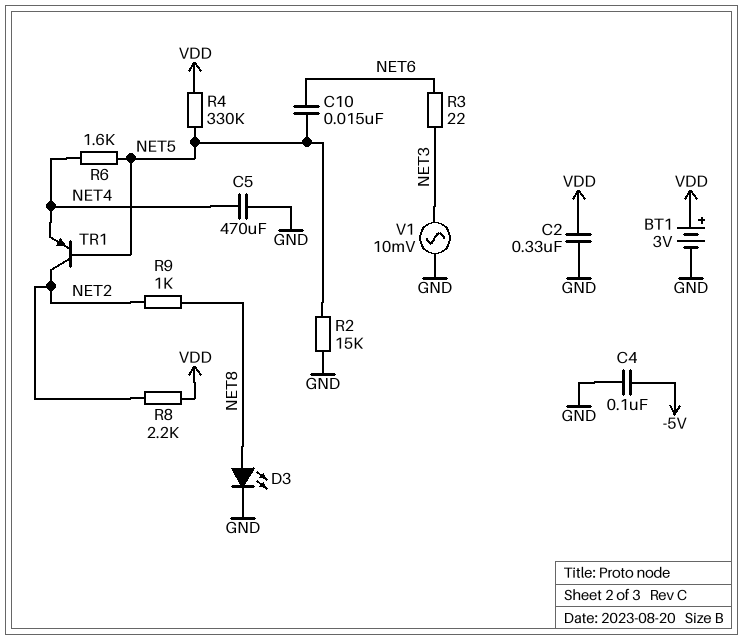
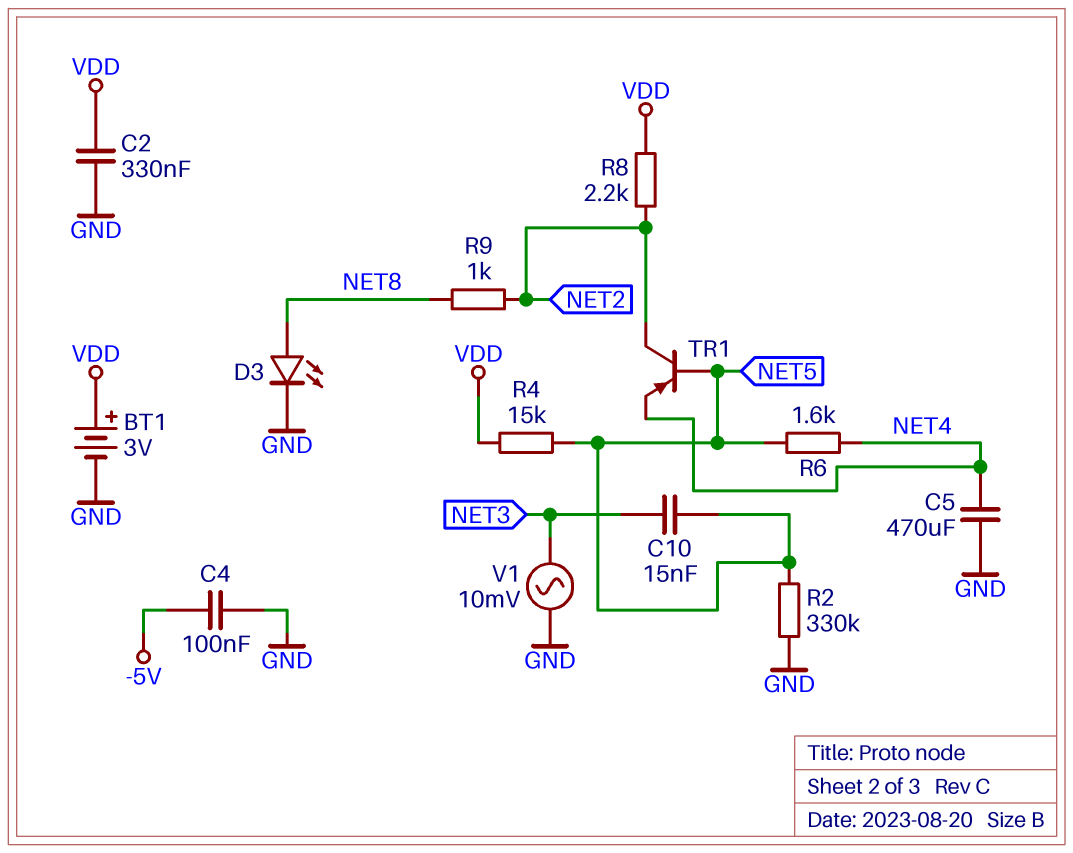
C10: 15nF (NET5, NET6) -> 15nF (NET3, NET5)
R2: 15k (GND, NET5) -> 330k (GND, NET5)
R3: 22 (NET3, NET6) -> none
R4: 330k (NET5, VDD) -> 15k (NET5, VDD)

